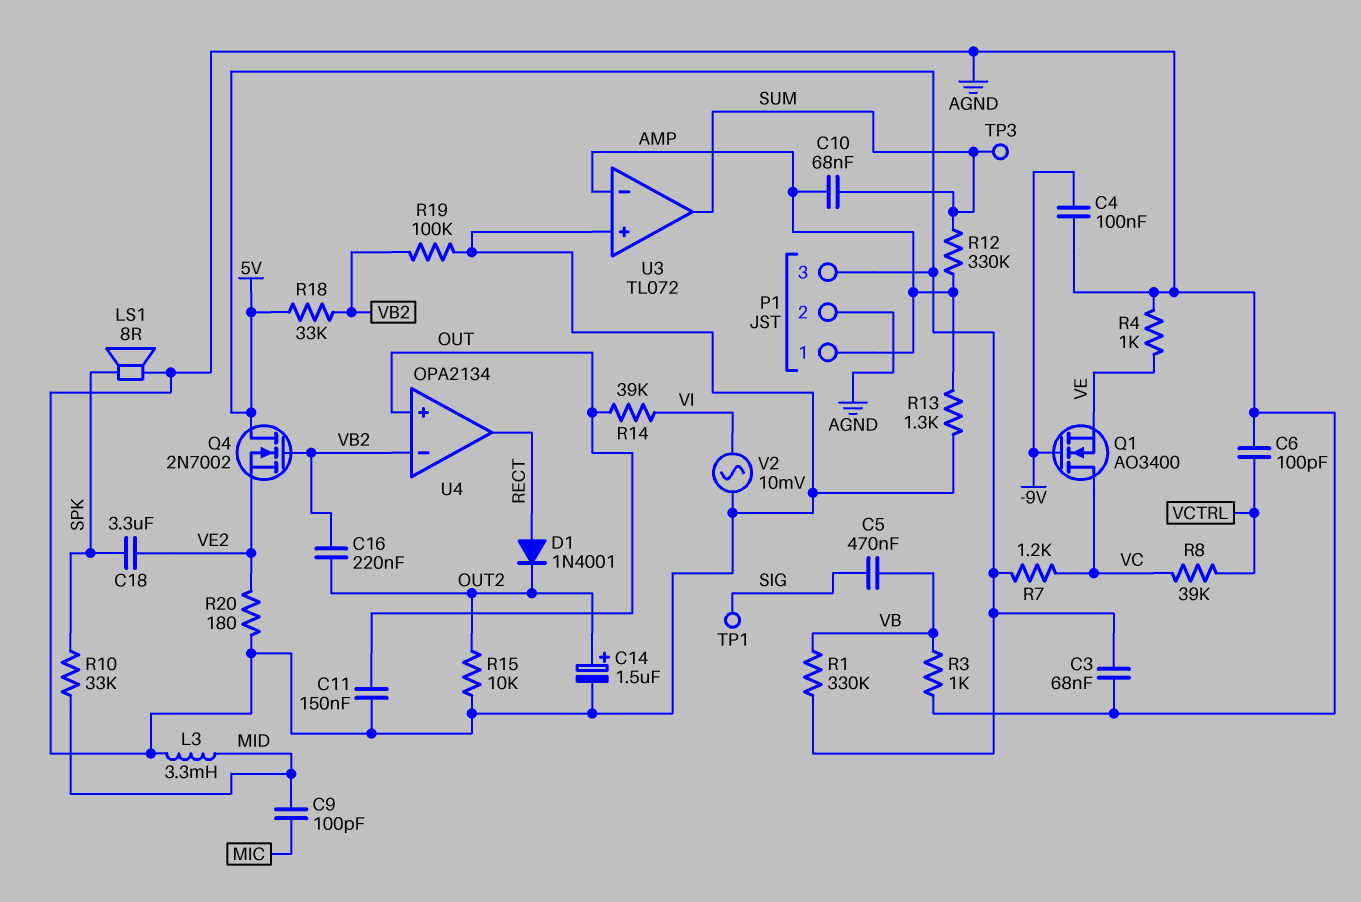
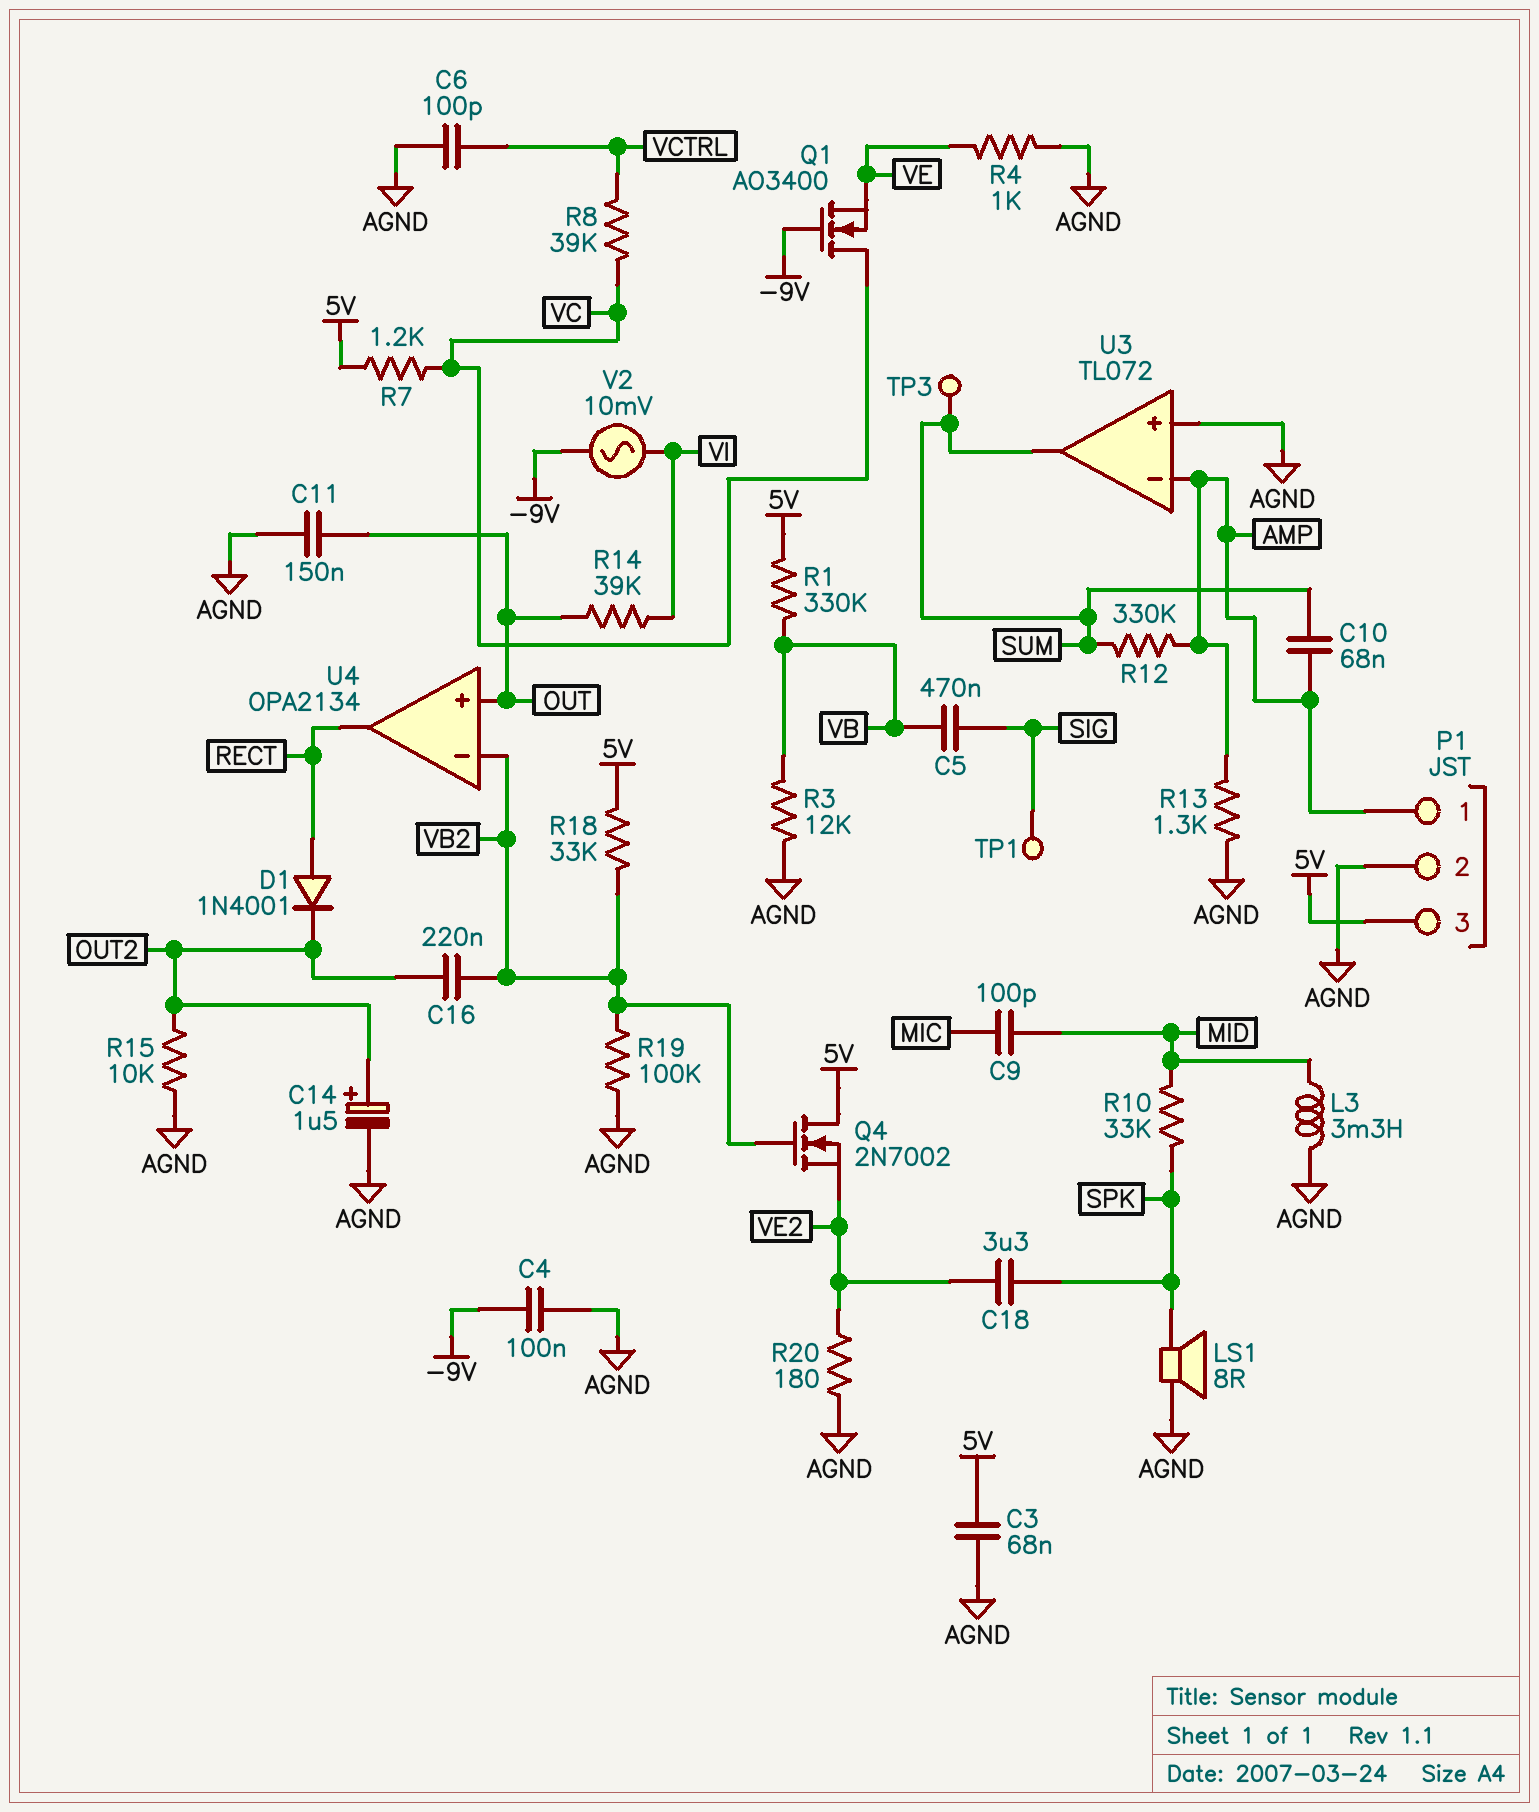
R3: 1k (AGND, VB) -> 12k (AGND, VB)
V2: AC 10mV (AGND, VI) -> AC 10mV (-9V, VI)

